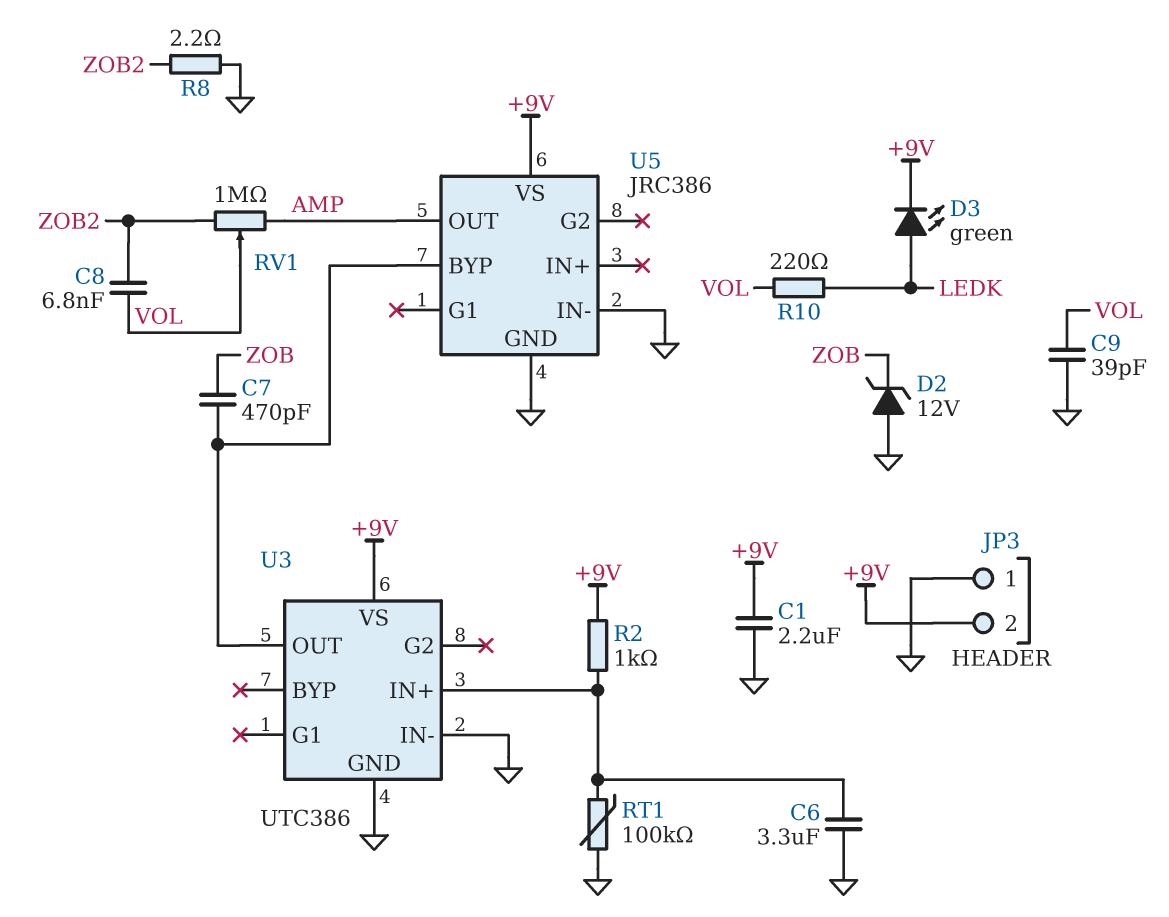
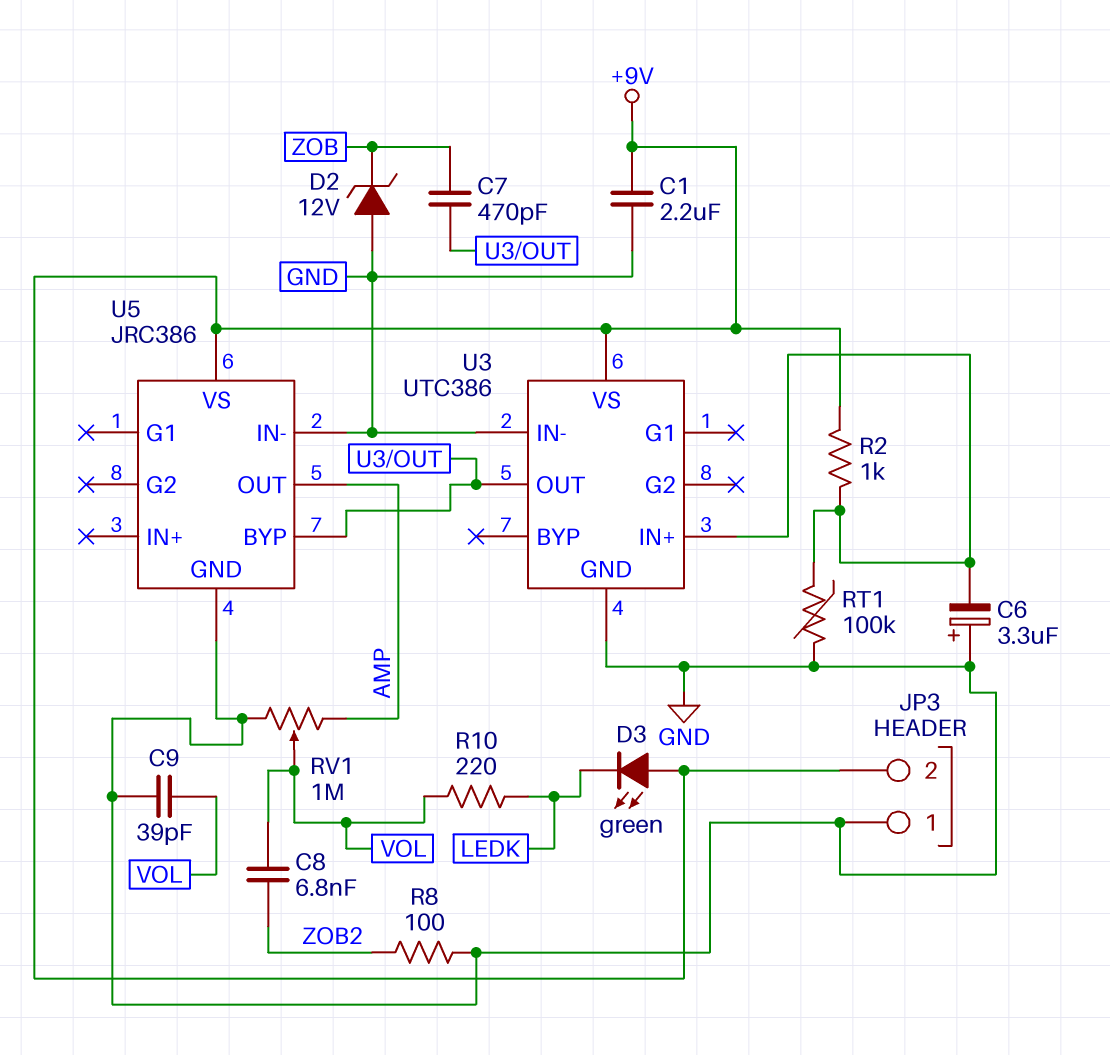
C6: 3.3uF (GND, U3/IN+) -> 3.3uF (plus GND, minus U3/IN+)
D3: LED green (A LEDK, K +9V) -> LED green (A +9V, K LEDK)
R8: 2.2 (GND, ZOB2) -> 100 (GND, ZOB2)
RV1: 1M (AMP, ZOB2, wiper VOL) -> 1M (AMP, GND, wiper VOL)

